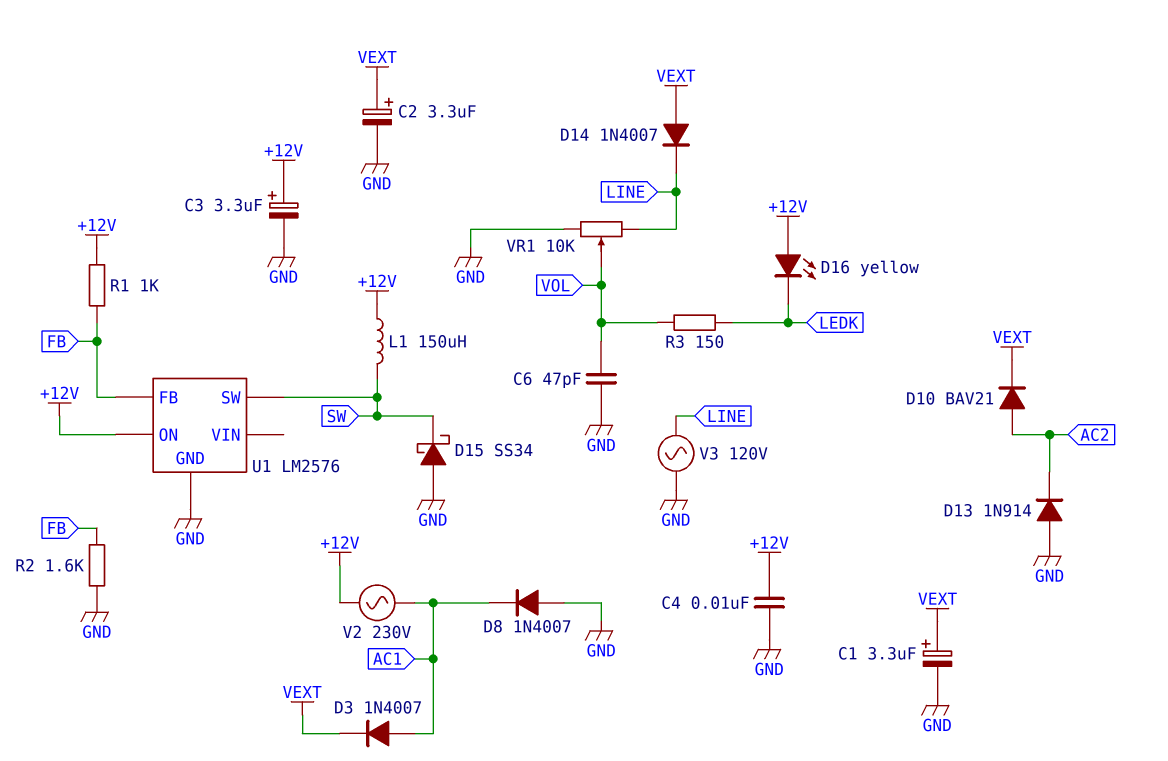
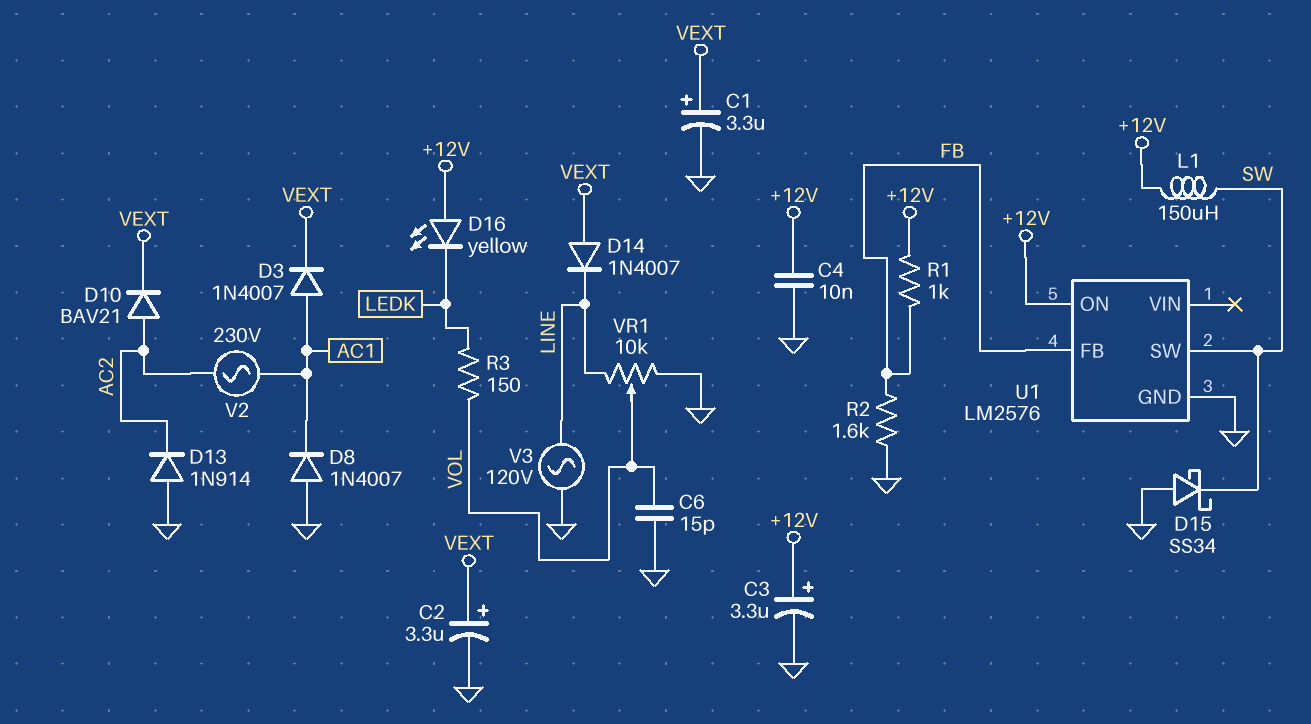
C6: 47pF (GND, VOL) -> 15pF (GND, VOL)
V2: AC 230V (+12V, AC1) -> AC 230V (AC1, AC2)

